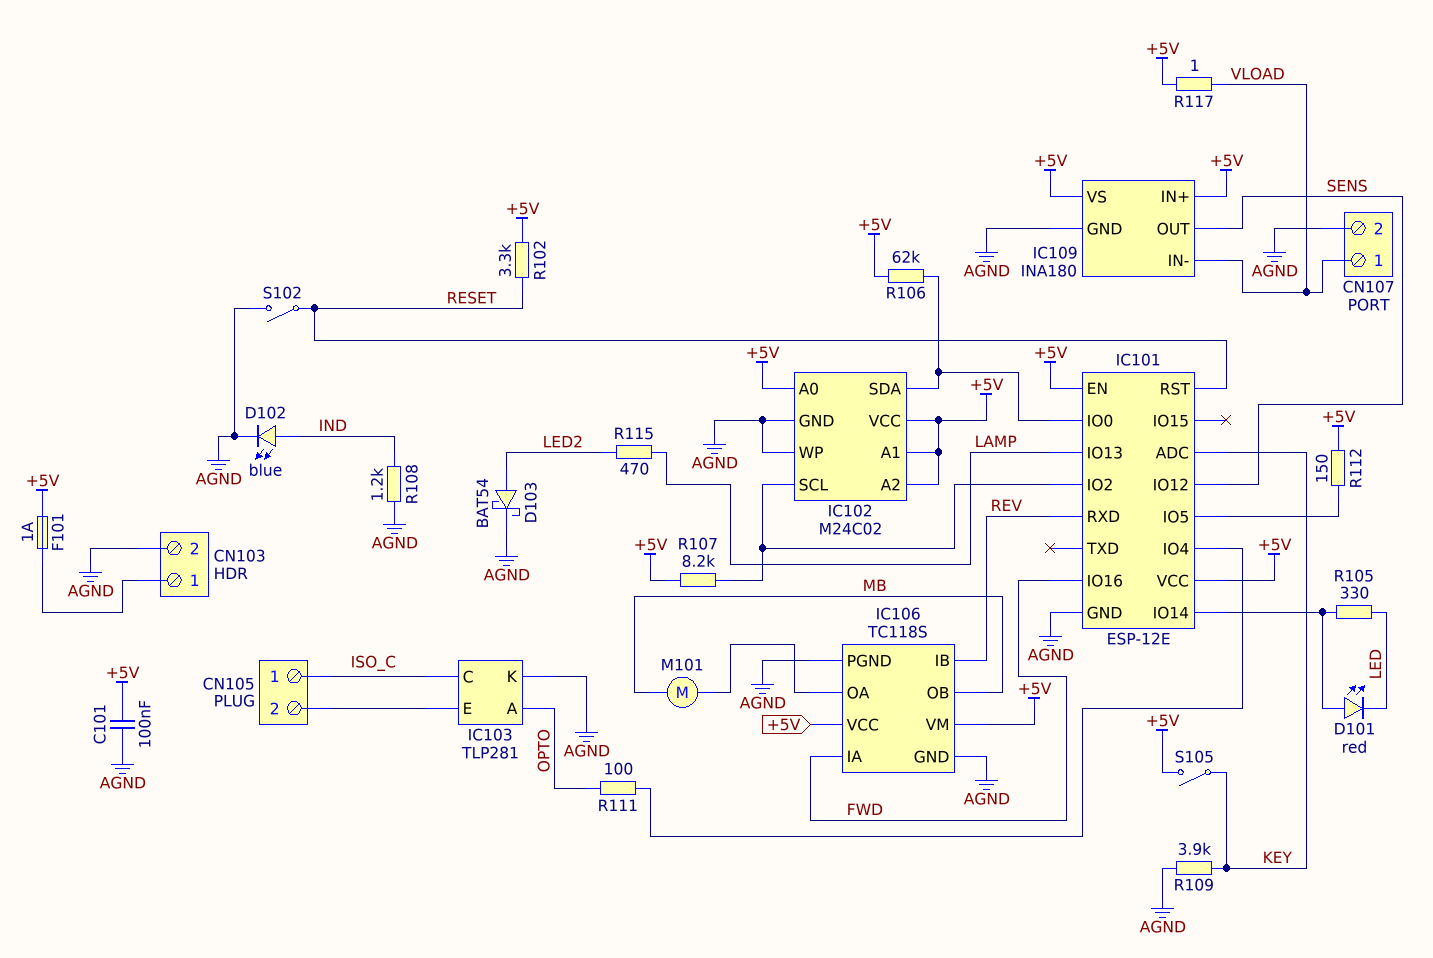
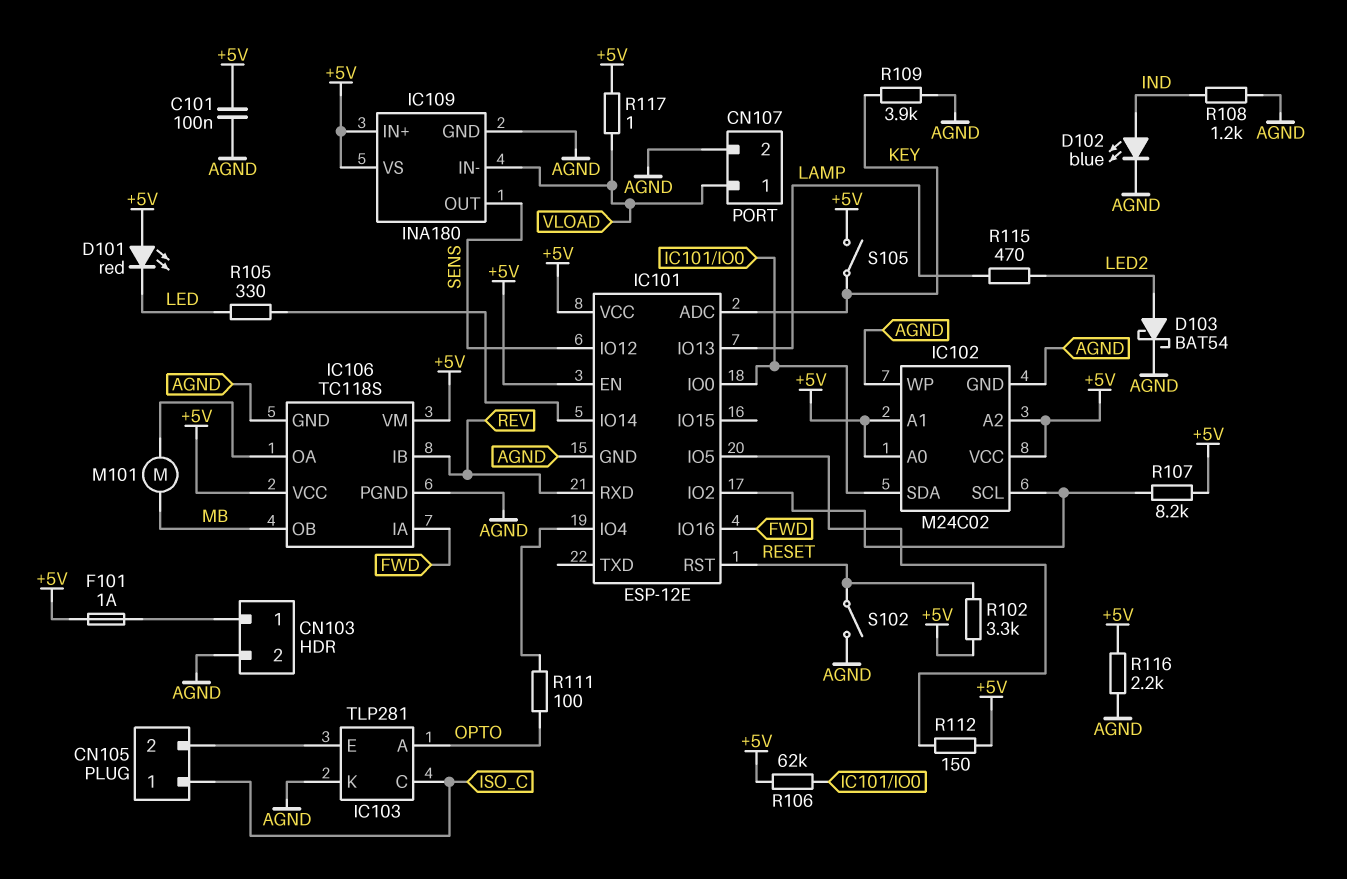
D101: LED red (A IC101/IO14, K LED) -> LED red (A +5V, K LED)
R116: none -> 2.2k (+5V, AGND)

